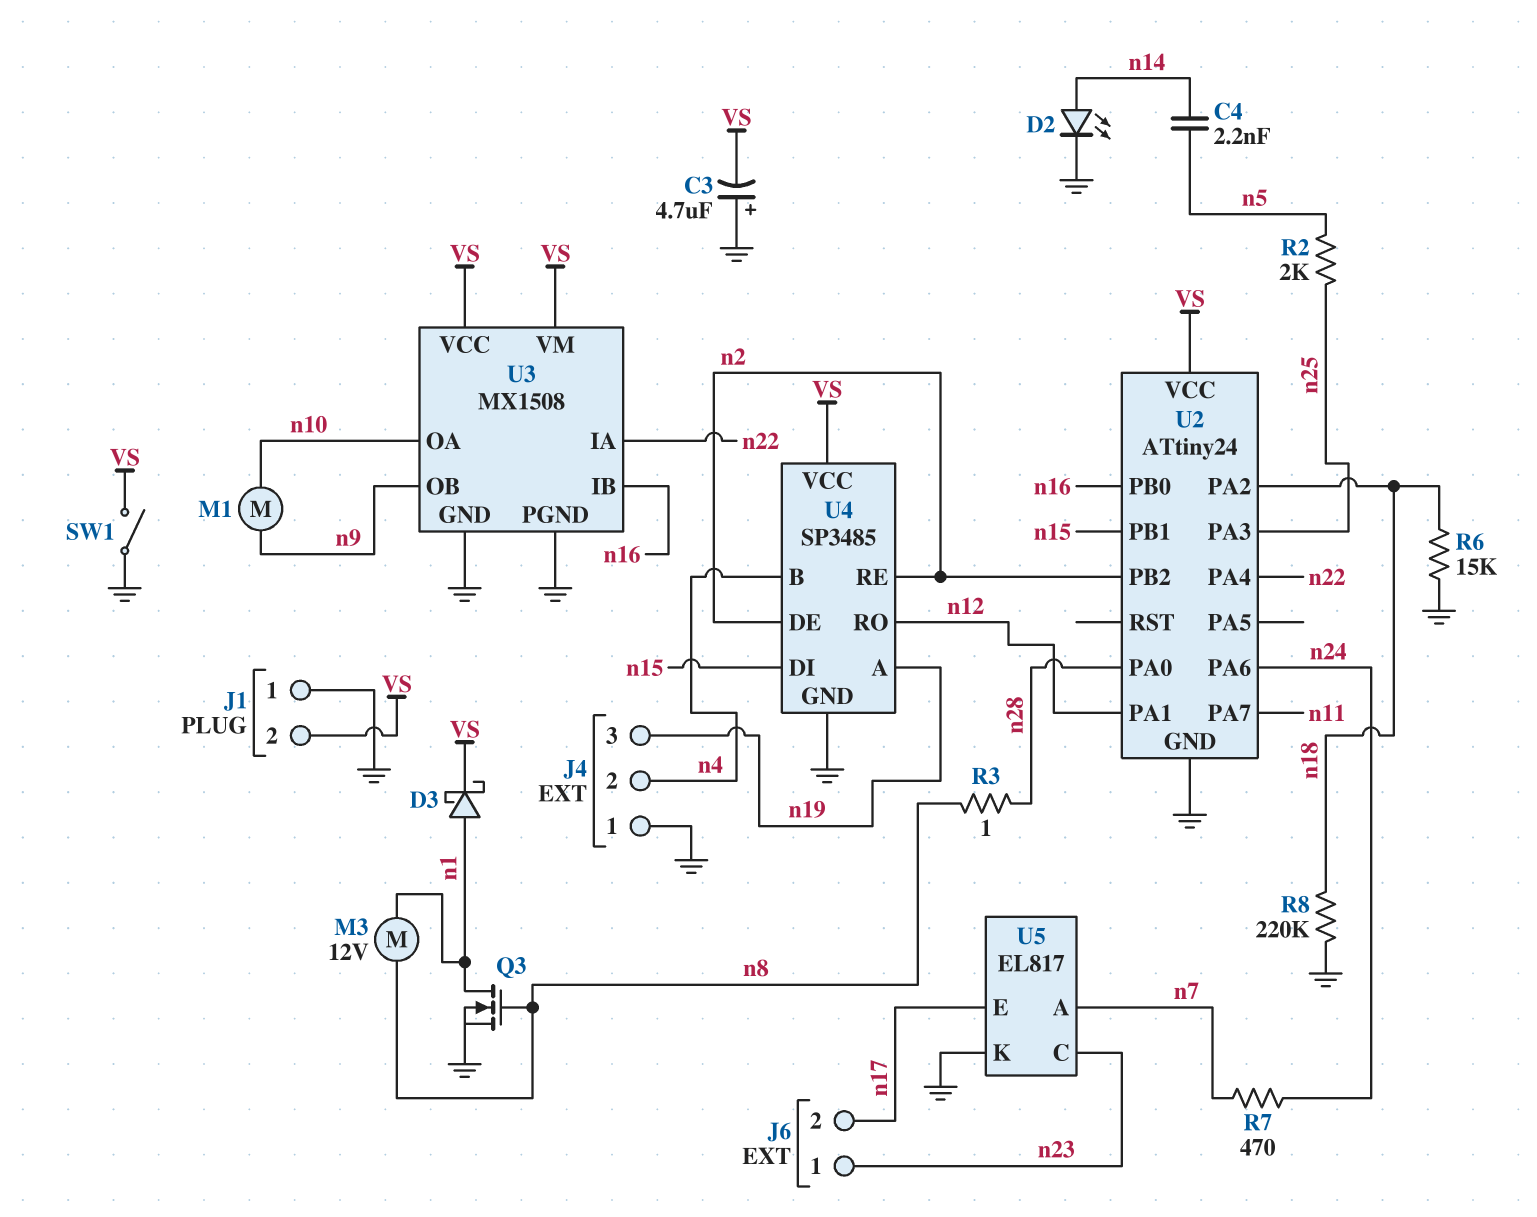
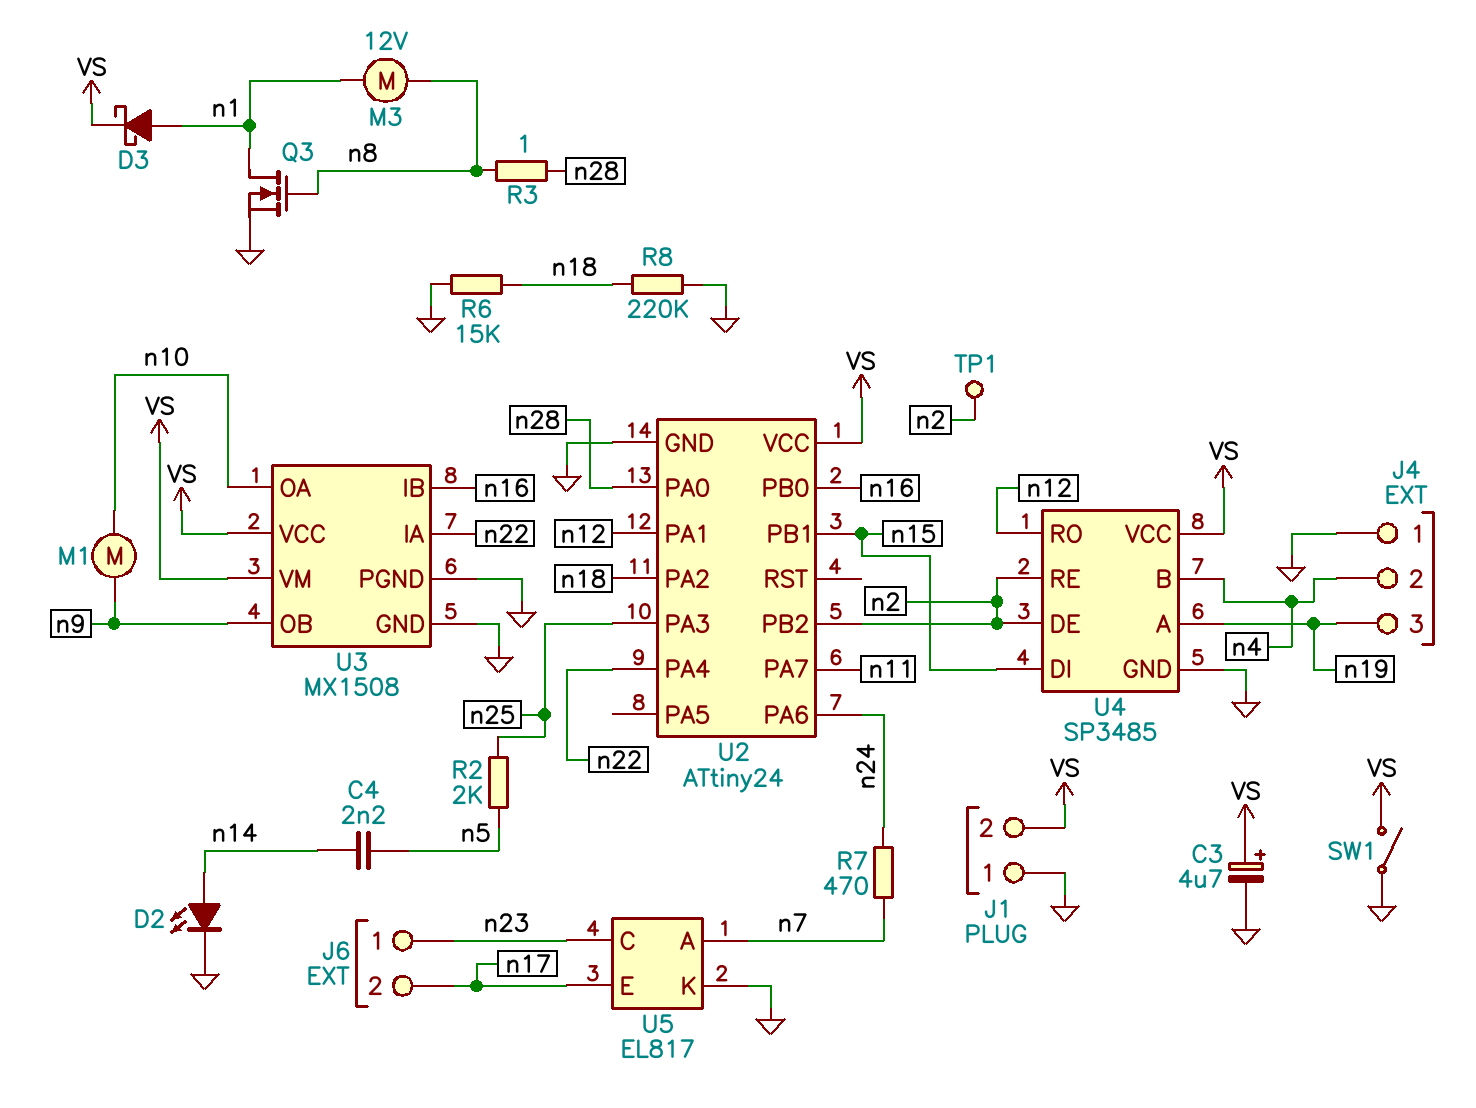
C3: 4.7uF (plus GND, minus VS) -> 4.7uF (plus VS, minus GND)
TP1: none -> test point (n2)

